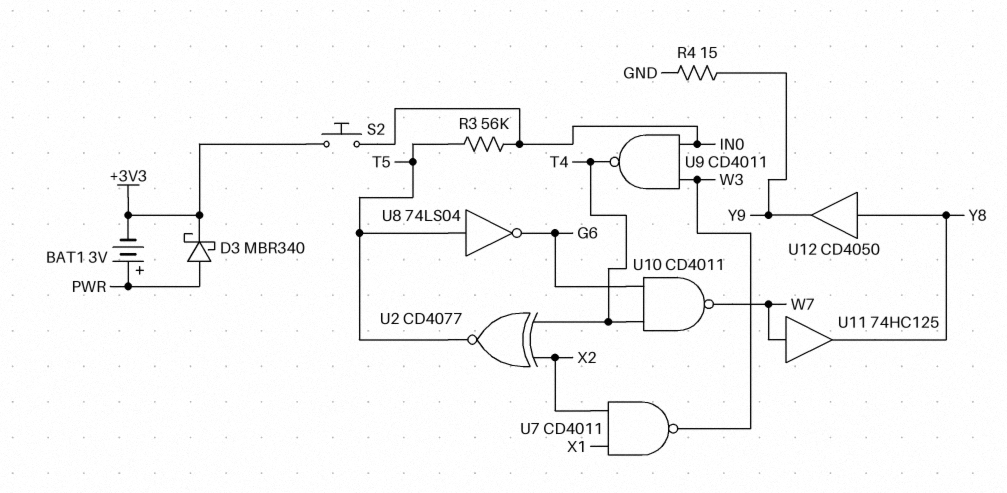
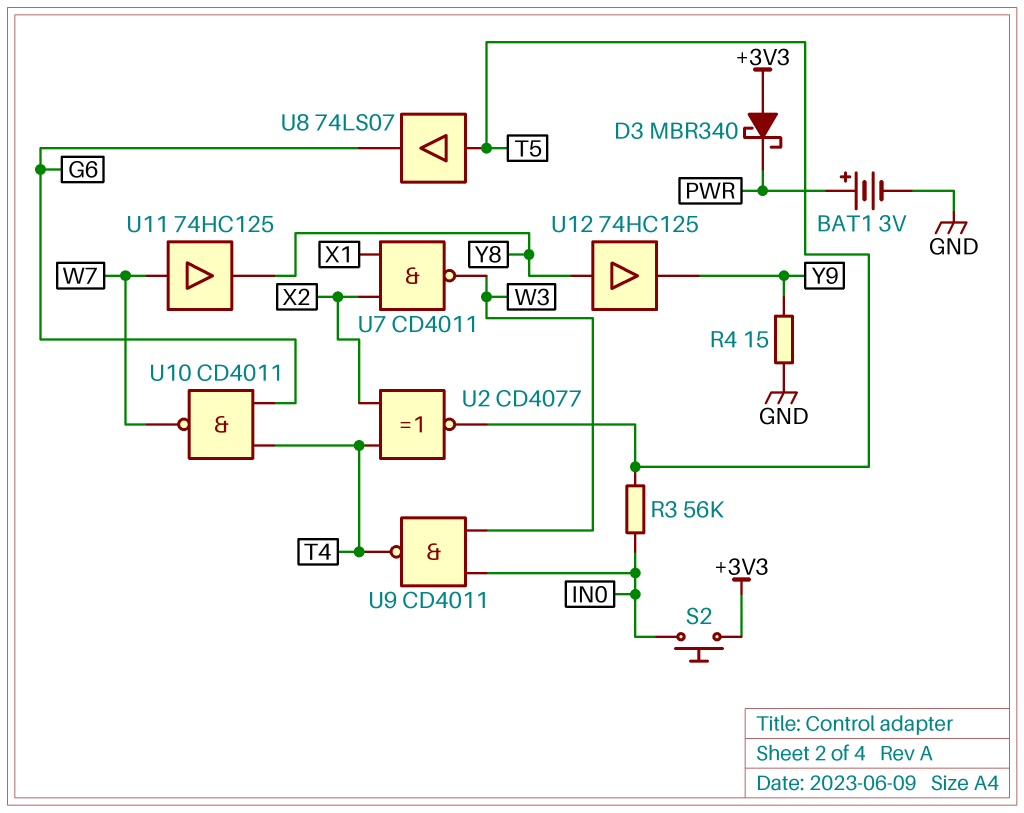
BAT1: 3V (plus PWR, minus +3V3) -> 3V (plus PWR, minus GND)
D3: schottky MBR340 (A PWR, K +3V3) -> schottky MBR340 (A +3V3, K PWR)
U8: NOT 74LS04 (in T5, out G6) -> buffer 74LS07 (in T5, out G6)
U12: buffer CD4050 (in Y8, out Y9) -> buffer 74HC125 (in Y8, out Y9)

